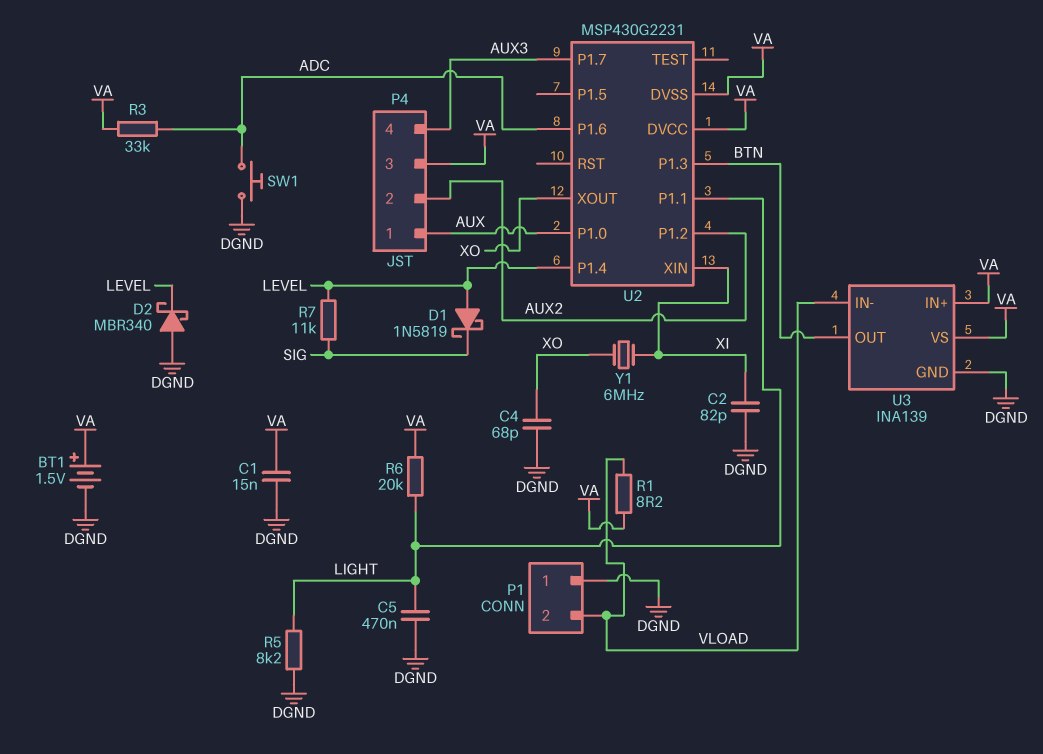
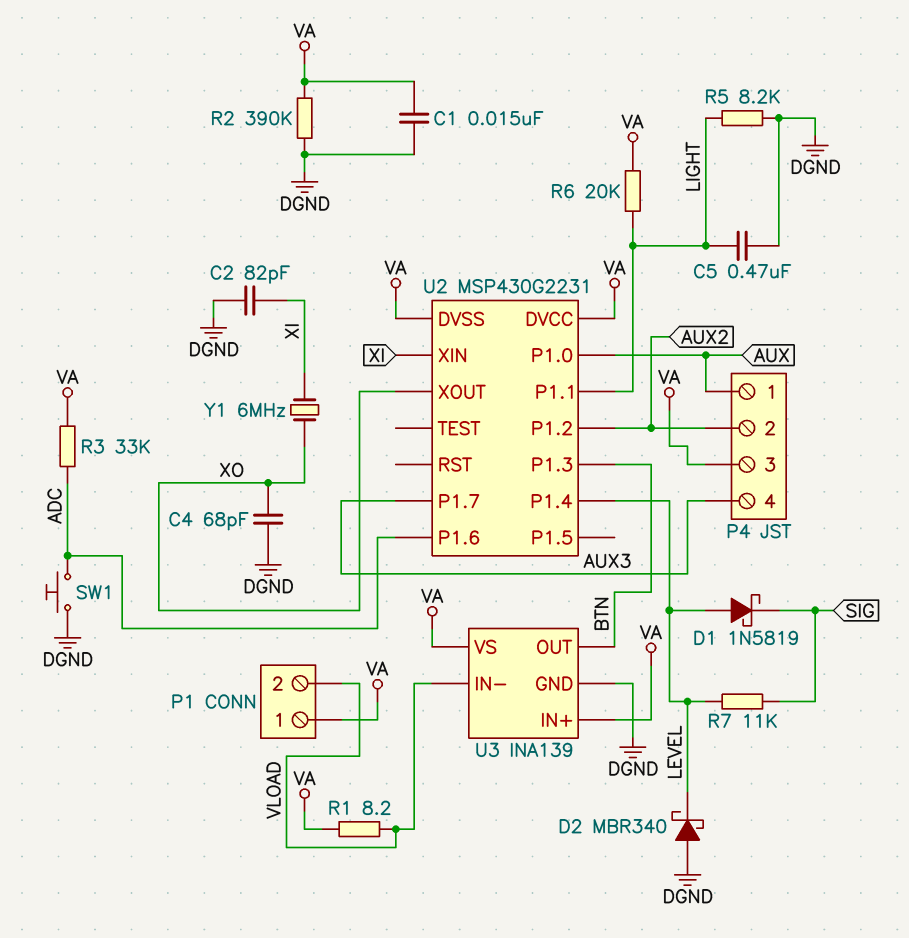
BT1: 1.5V (plus VA, minus DGND) -> none
P1 pin 1: DGND -> VA
R2: none -> 390k (DGND, VA)

